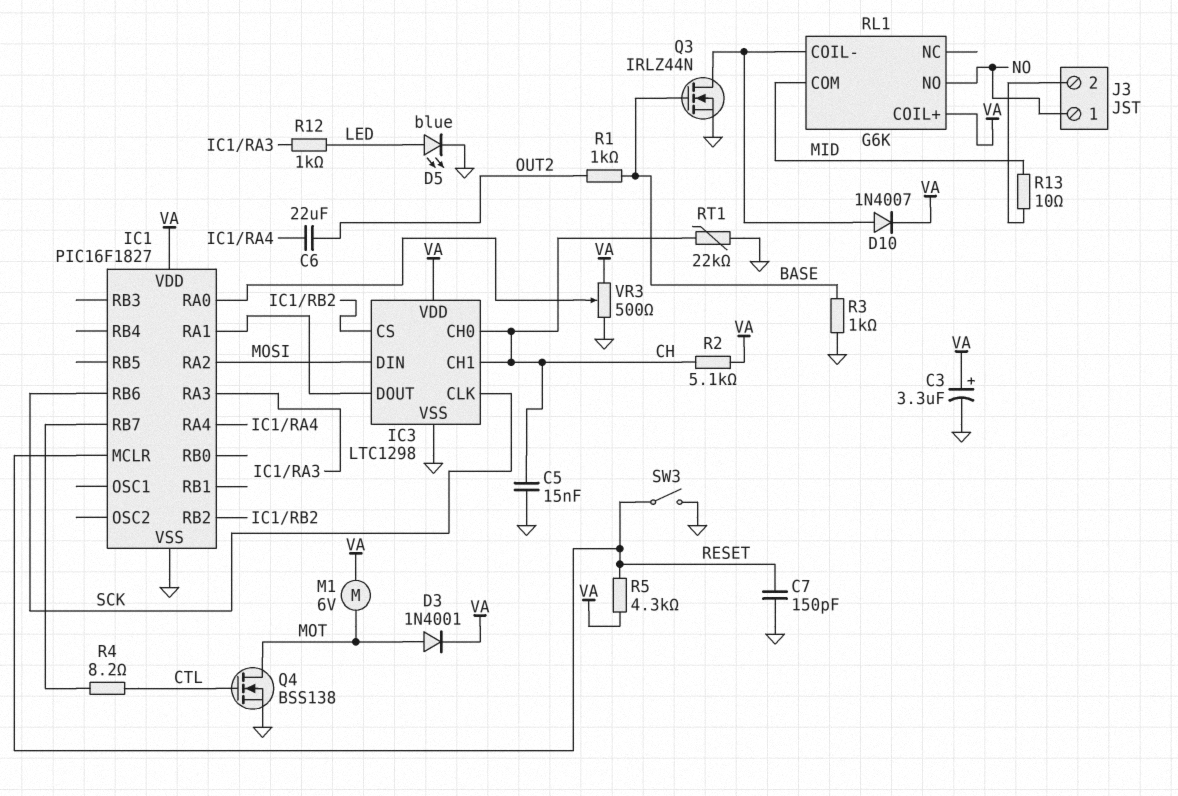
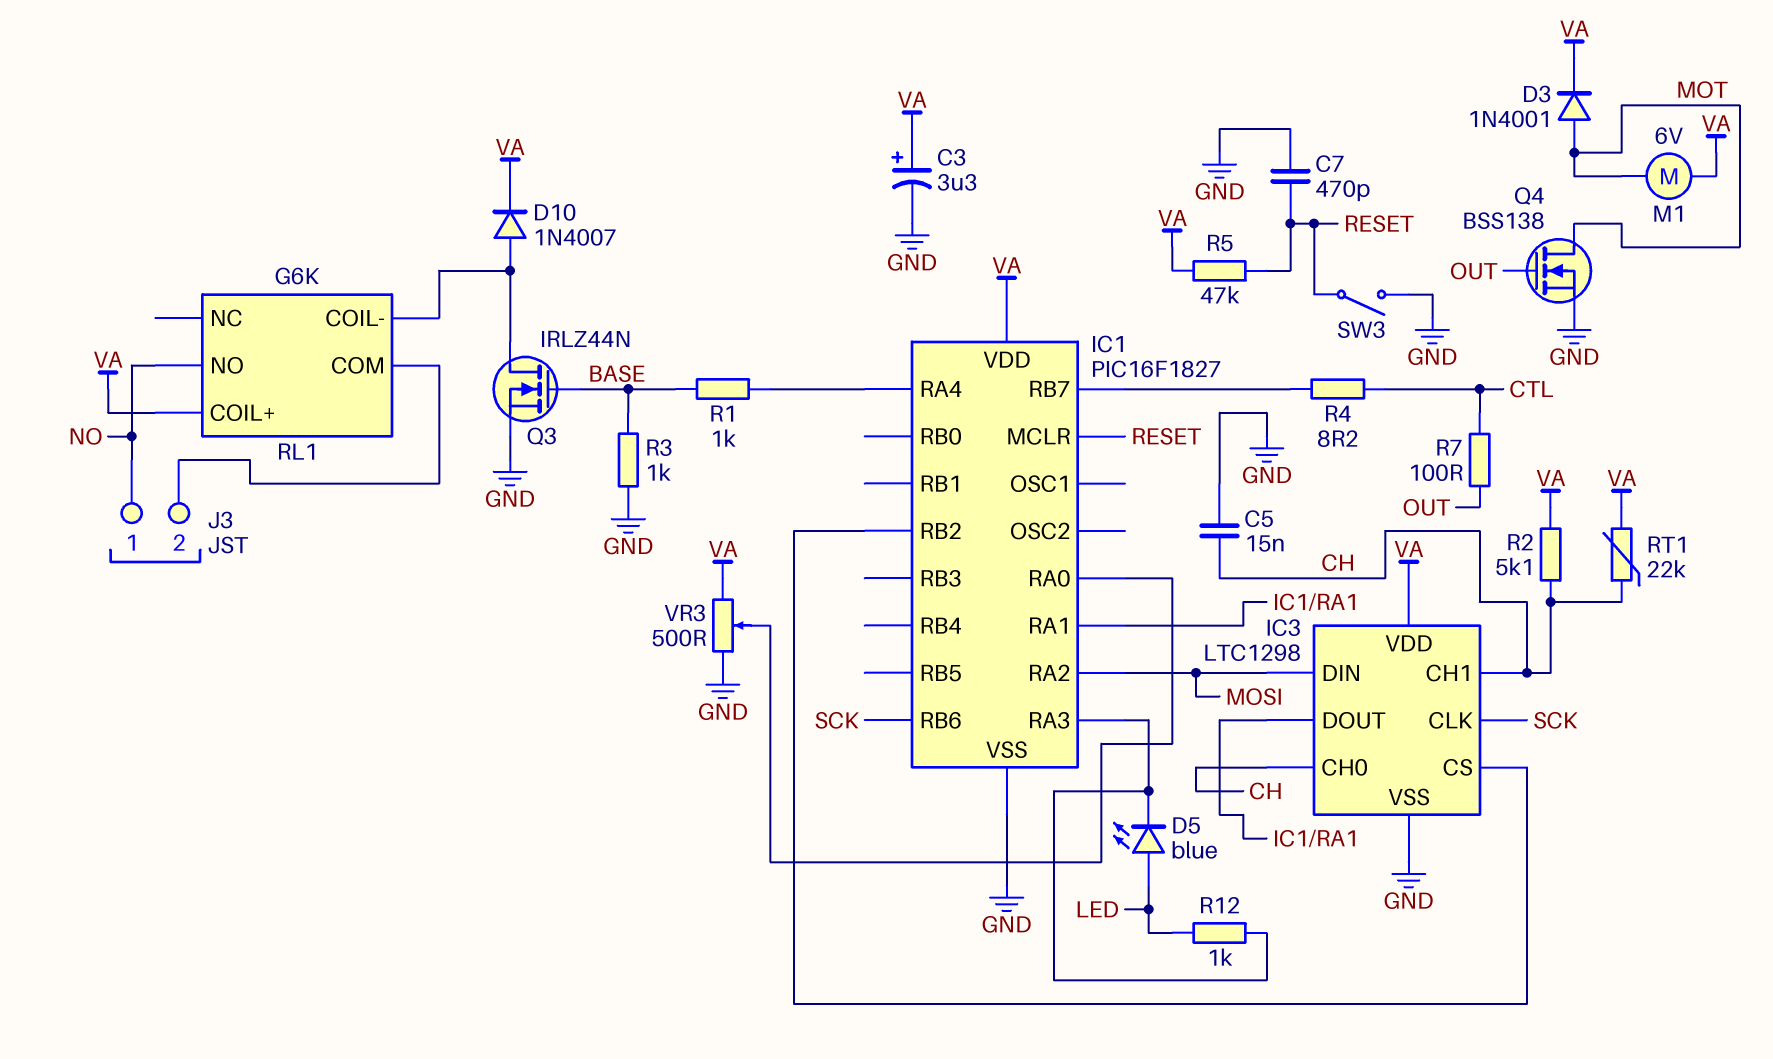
C6: 22uF (IC1/RA4, OUT2) -> none
C7: 150pF (GND, RESET) -> 470pF (GND, RESET)
D5: LED blue (A LED, K GND) -> LED blue (A LED, K IC1/RA3)
Q4: NMOS BSS138 (G CTL, D MOT, S GND) -> NMOS BSS138 (G OUT, D MOT, S GND)
R1: 1k (BASE, OUT2) -> 1k (BASE, IC1/RA4)
R5: 4.3k (RESET, VA) -> 47k (RESET, VA)
R7: none -> 100 (CTL, OUT)
R13: 10 (J3/2, MID) -> none
RL1 pin COM: MID -> J3/2
RT1: 22k (CH, GND) -> 22k (CH, VA)

